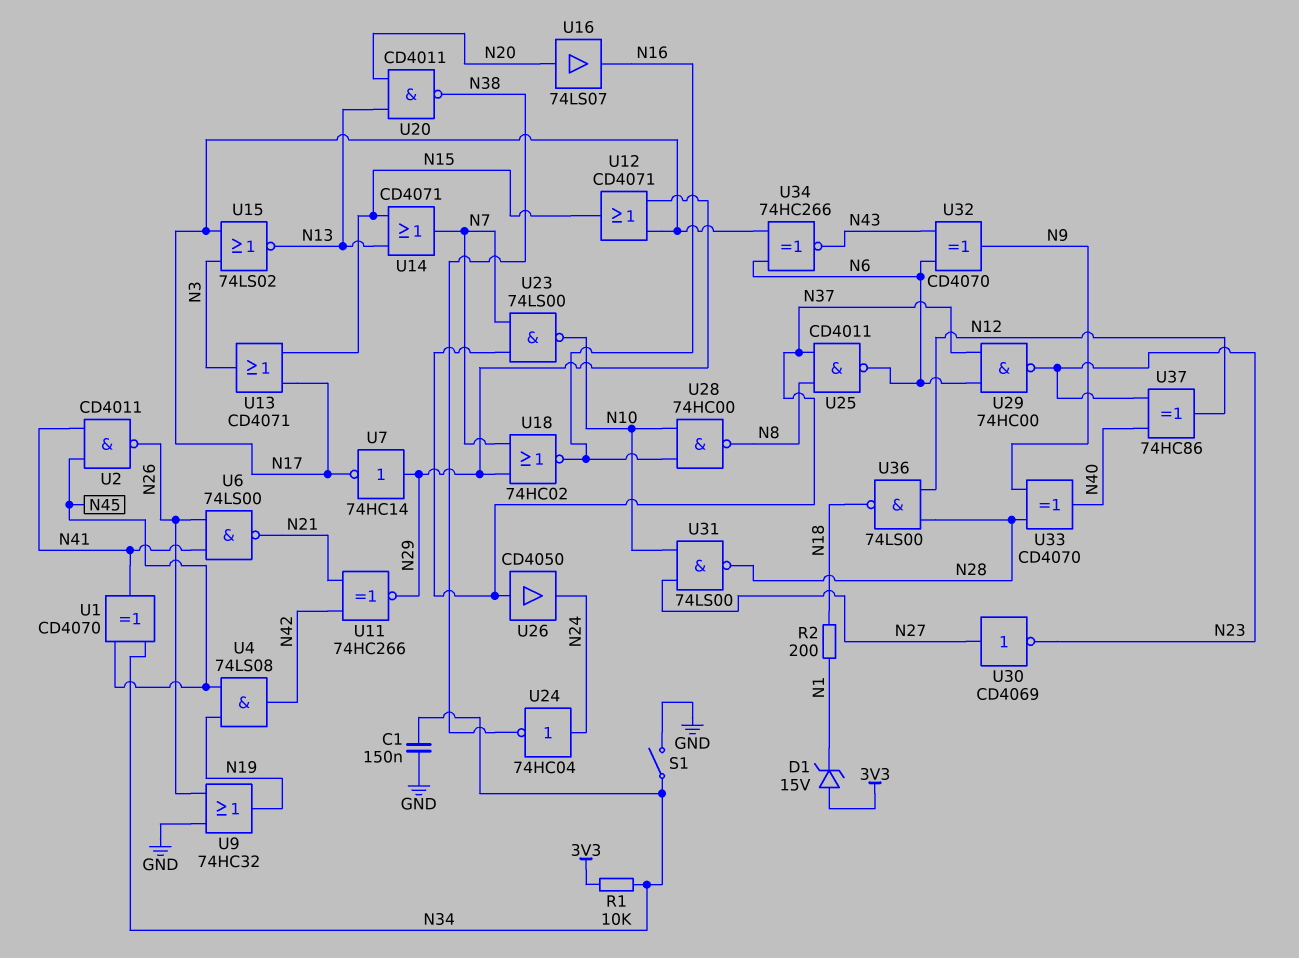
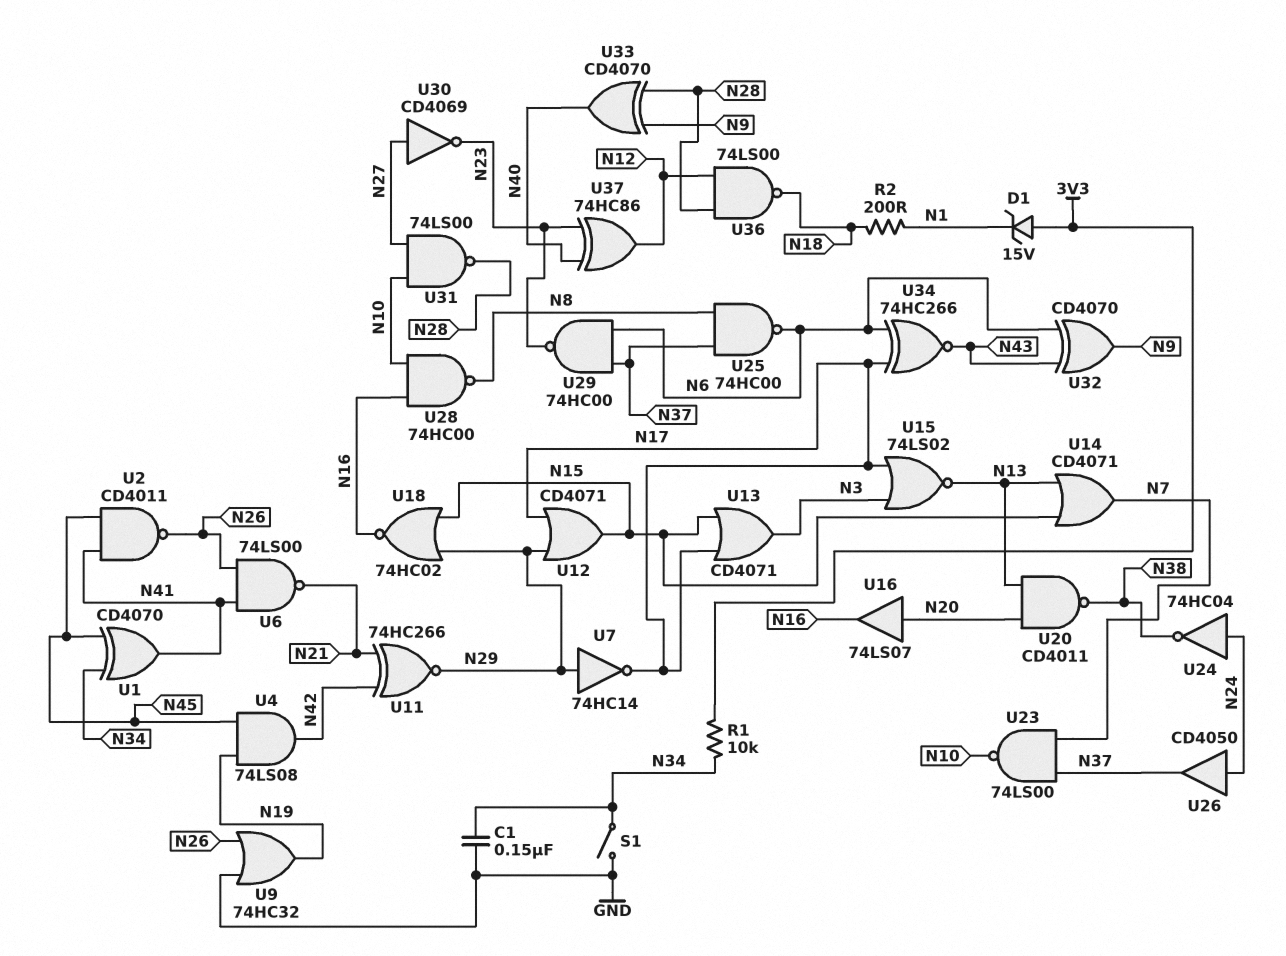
U18: NOR 74HC02 (in N7, in N29, out N16) -> NOR 74HC02 (in N15, in N29, out N16)
U25: NAND CD4011 (in N8, in N37, out N6) -> NAND 74HC00 (in N8, in N37, out N6)
U26: buffer CD4050 (in N37, out N24) -> buffer CD4050 (in N24, out N37)

